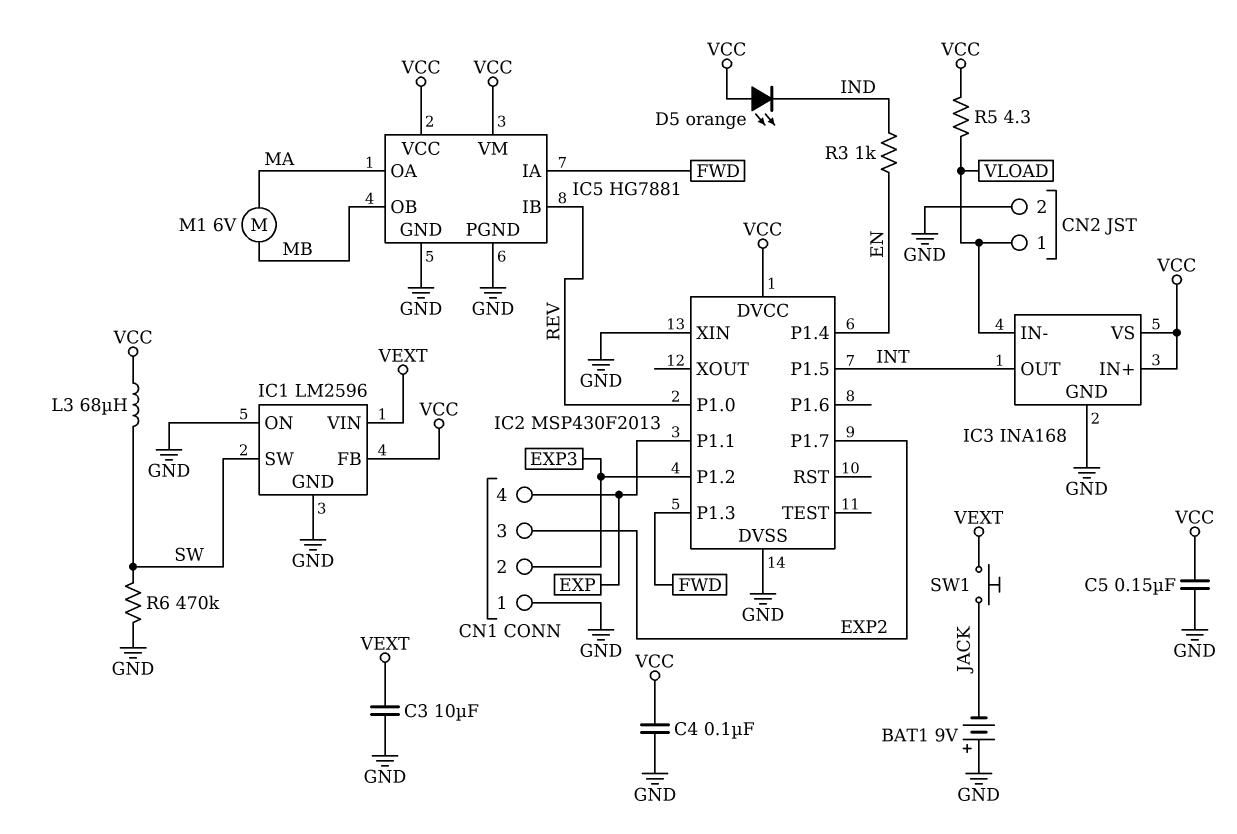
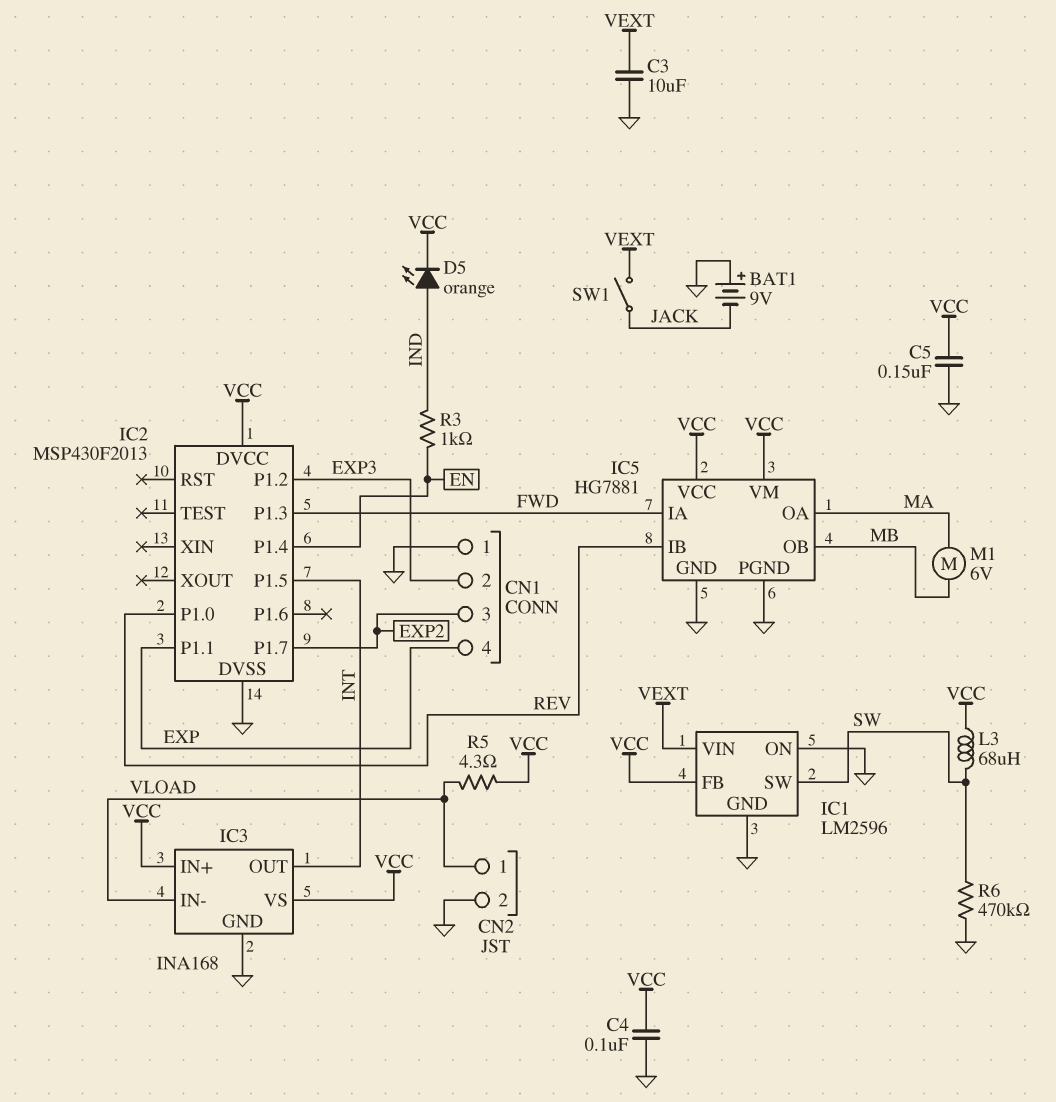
D5: LED orange (A VCC, K IND) -> LED orange (A IND, K VCC)
IC2 pin XIN: GND -> none
SW1: button (JACK, VEXT) -> switch (JACK, VEXT)

